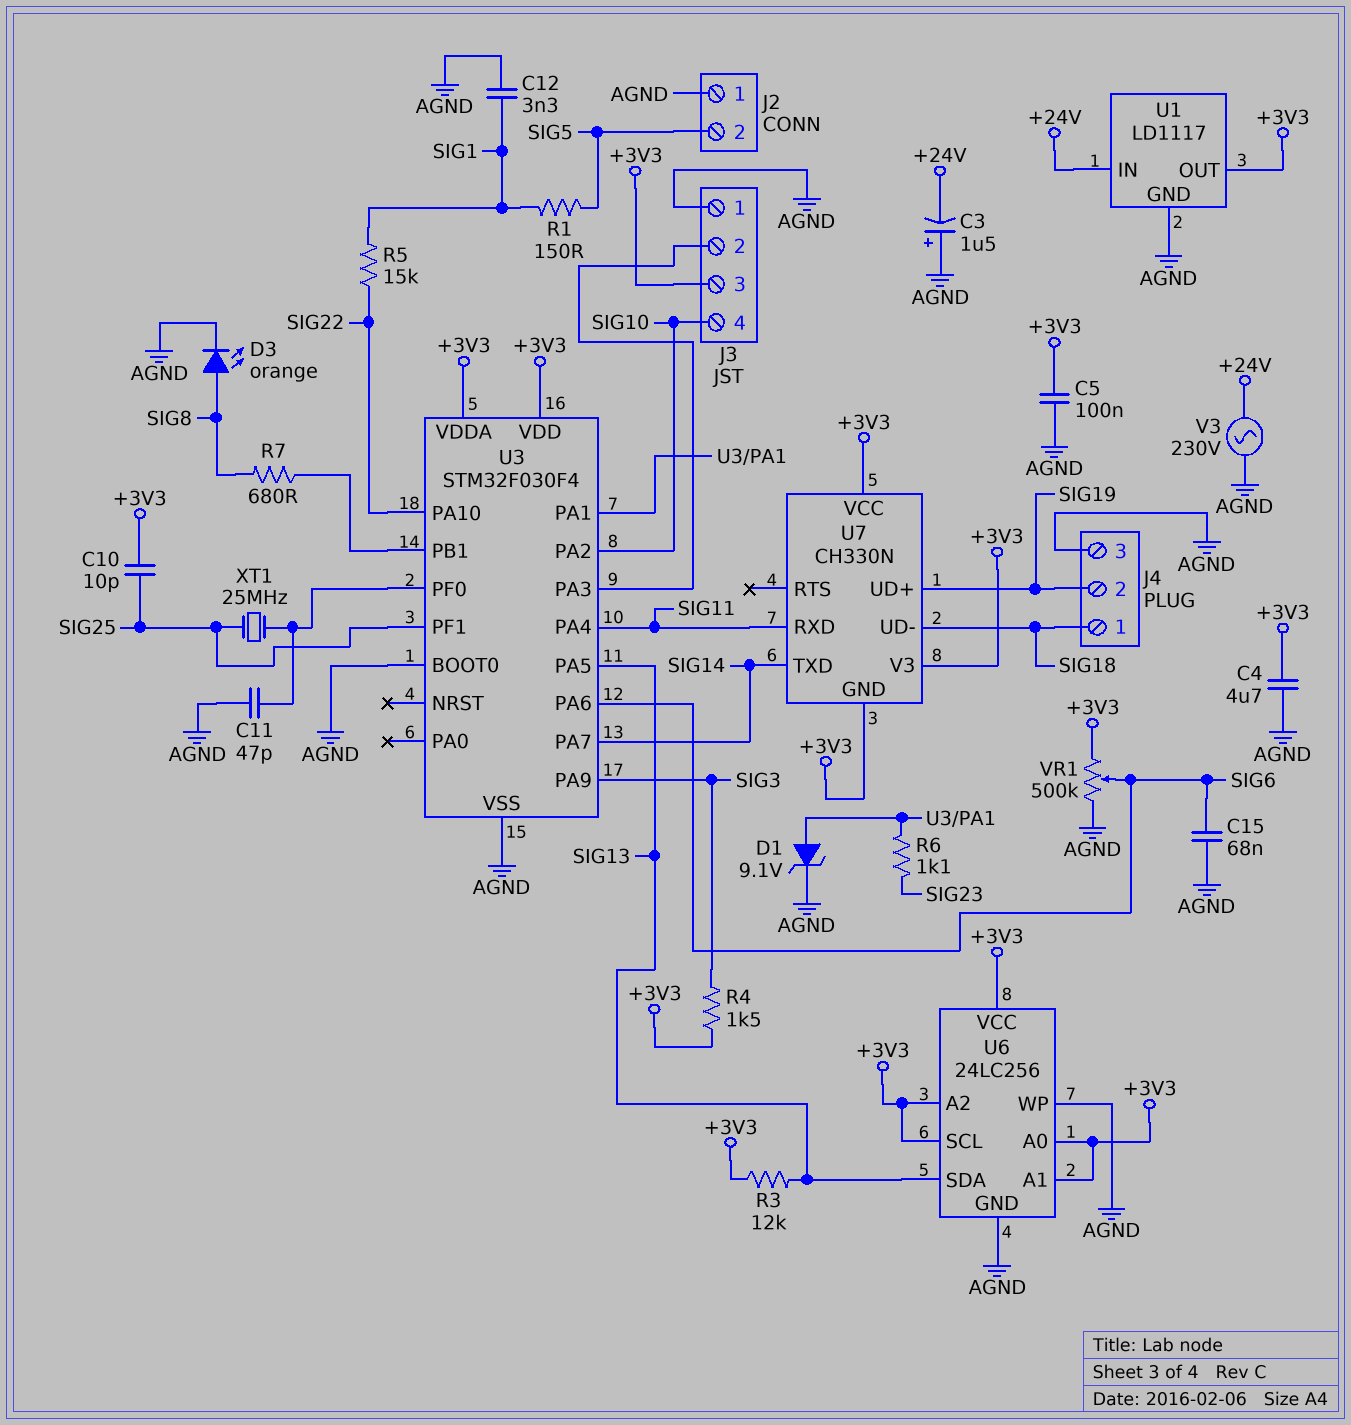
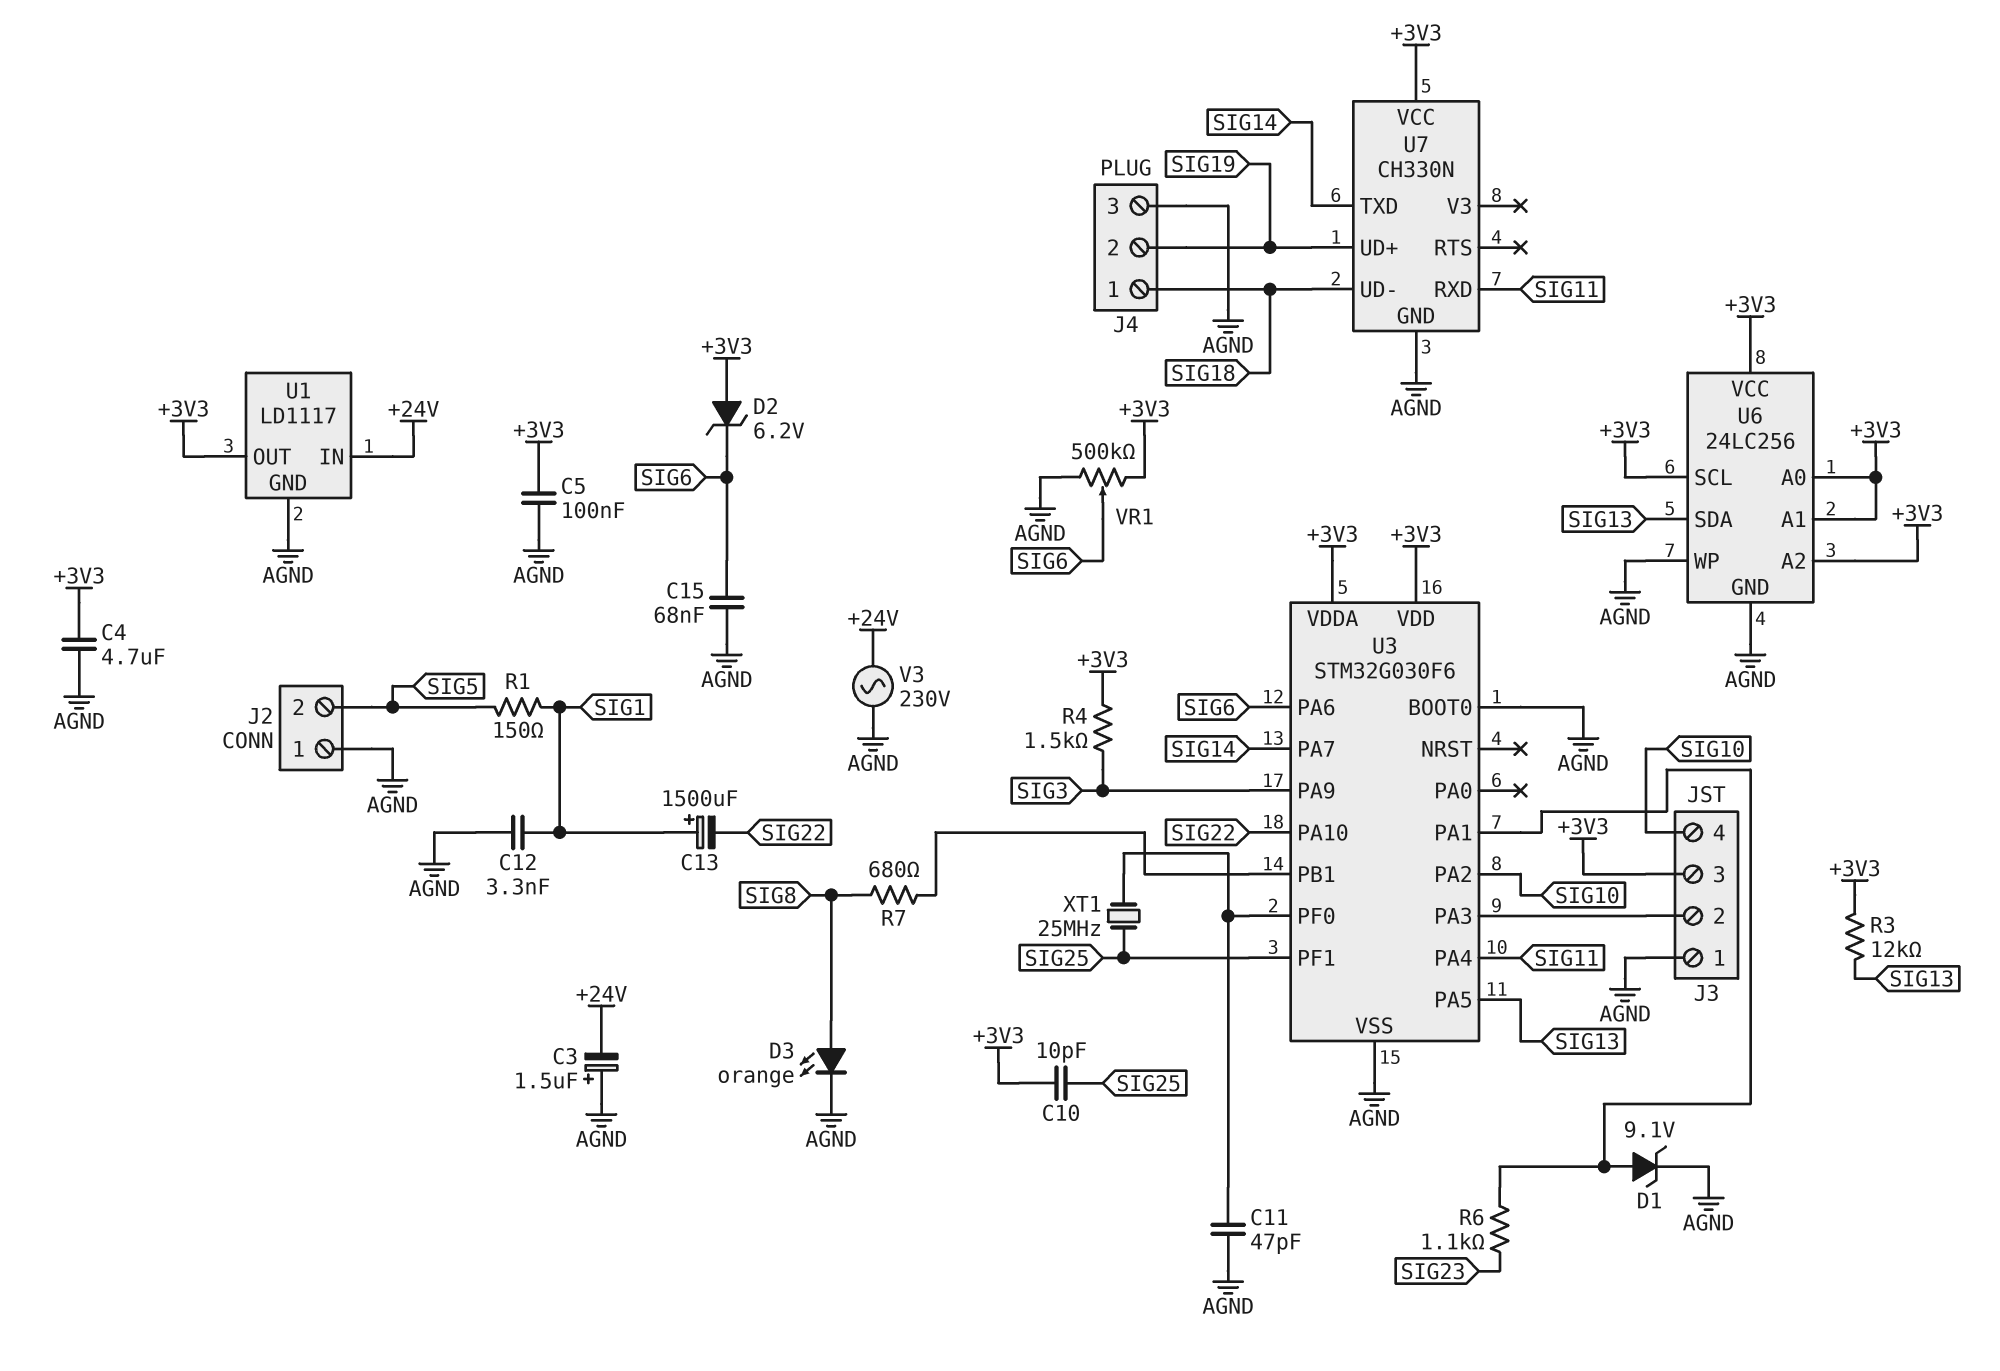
C13: none -> 1500uF (plus SIG1, minus SIG22)
D2: none -> zener 6.2V (A +3V3, K SIG6)
R5: 15k (SIG1, SIG22) -> none
U3: STM32F030F4 -> STM32G030F6
U7 pin GND: +3V3 -> AGND
U7 pin V3: +3V3 -> none

